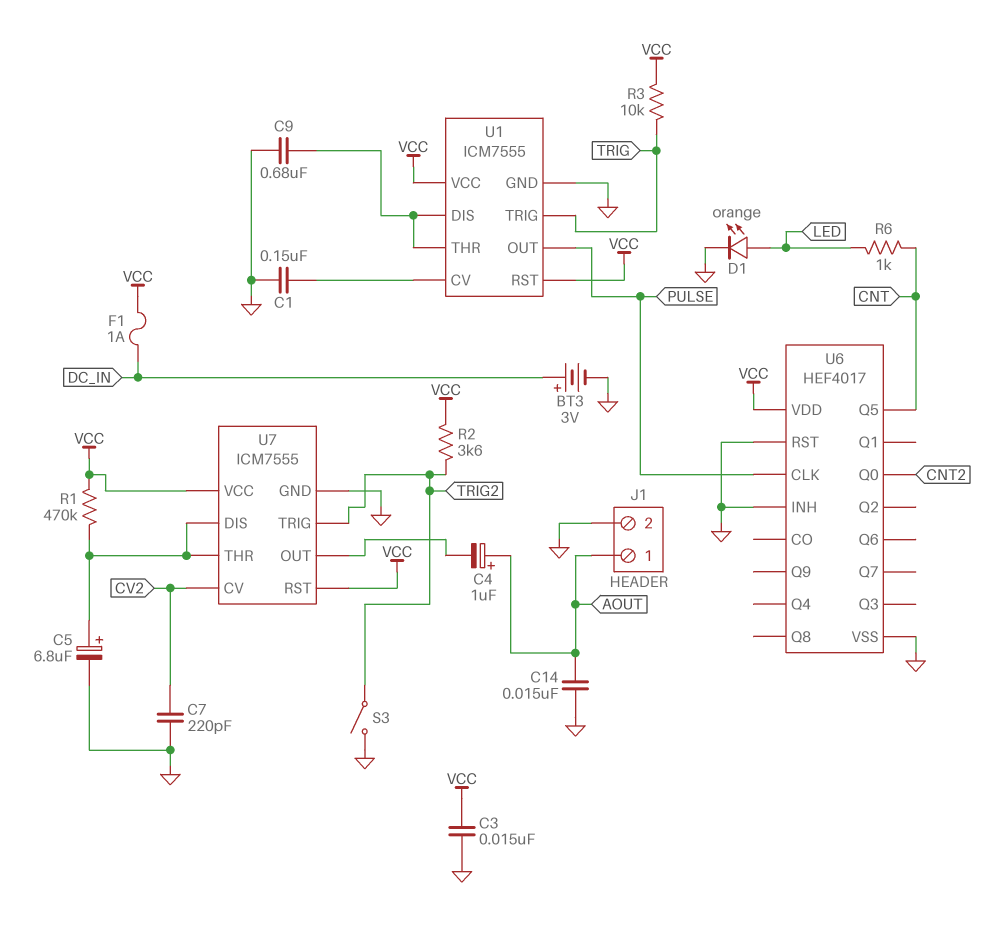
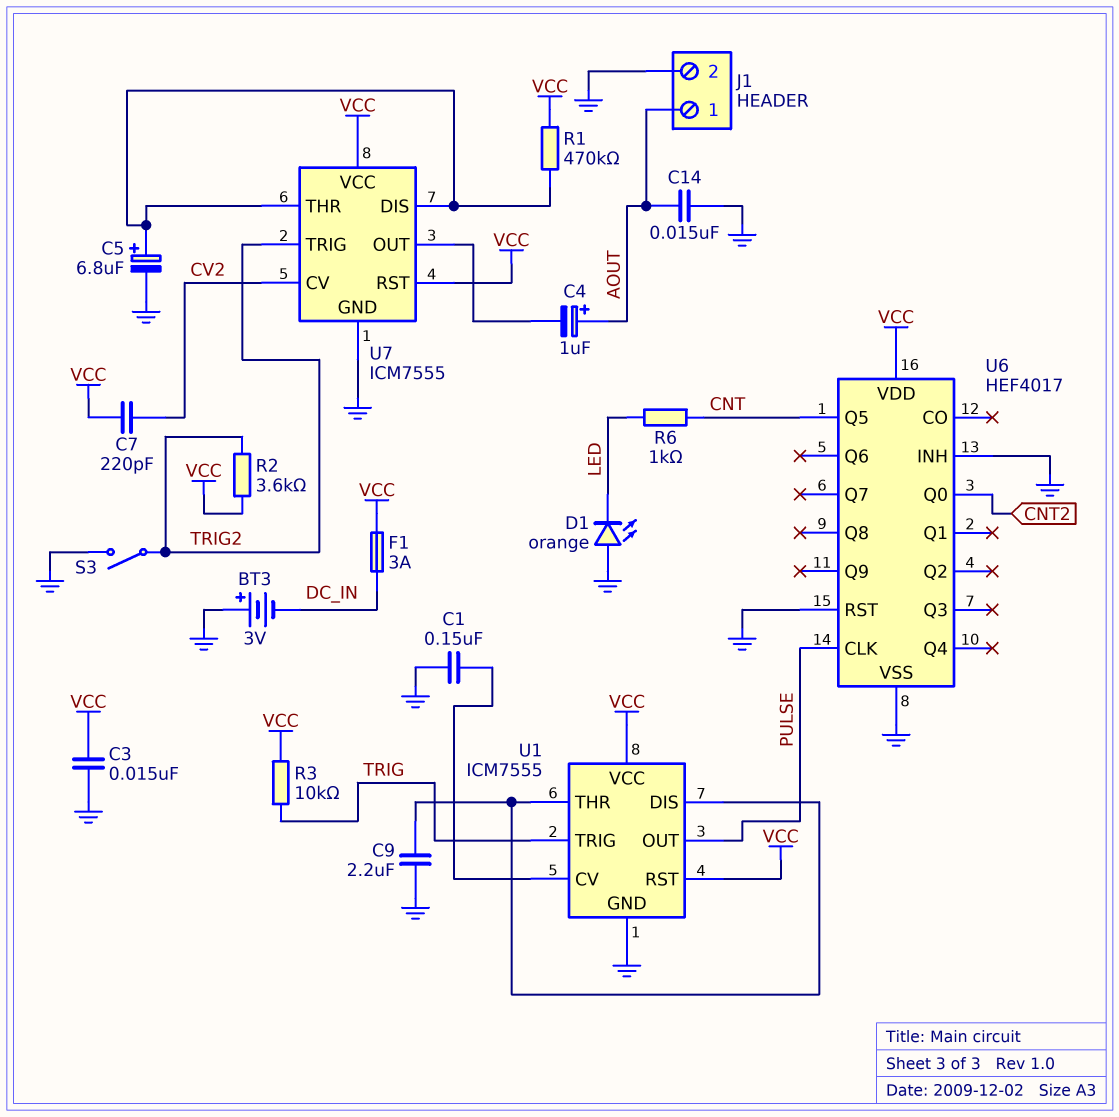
BT3: 3V (plus DC_IN, minus GND) -> 3V (plus GND, minus DC_IN)
C7: 220pF (CV2, GND) -> 220pF (CV2, VCC)
C9: 680nF (GND, U1/DIS) -> 2.2uF (GND, U1/DIS)
D1: LED orange (A LED, K GND) -> LED orange (A GND, K LED)
F1: 1A (DC_IN, VCC) -> 3A (DC_IN, VCC)

